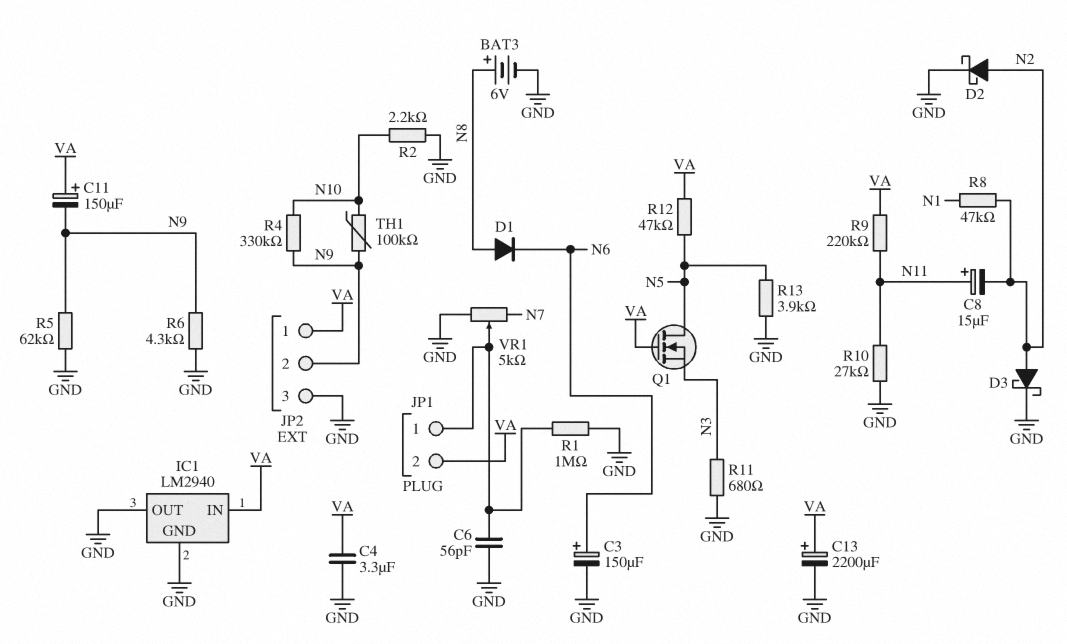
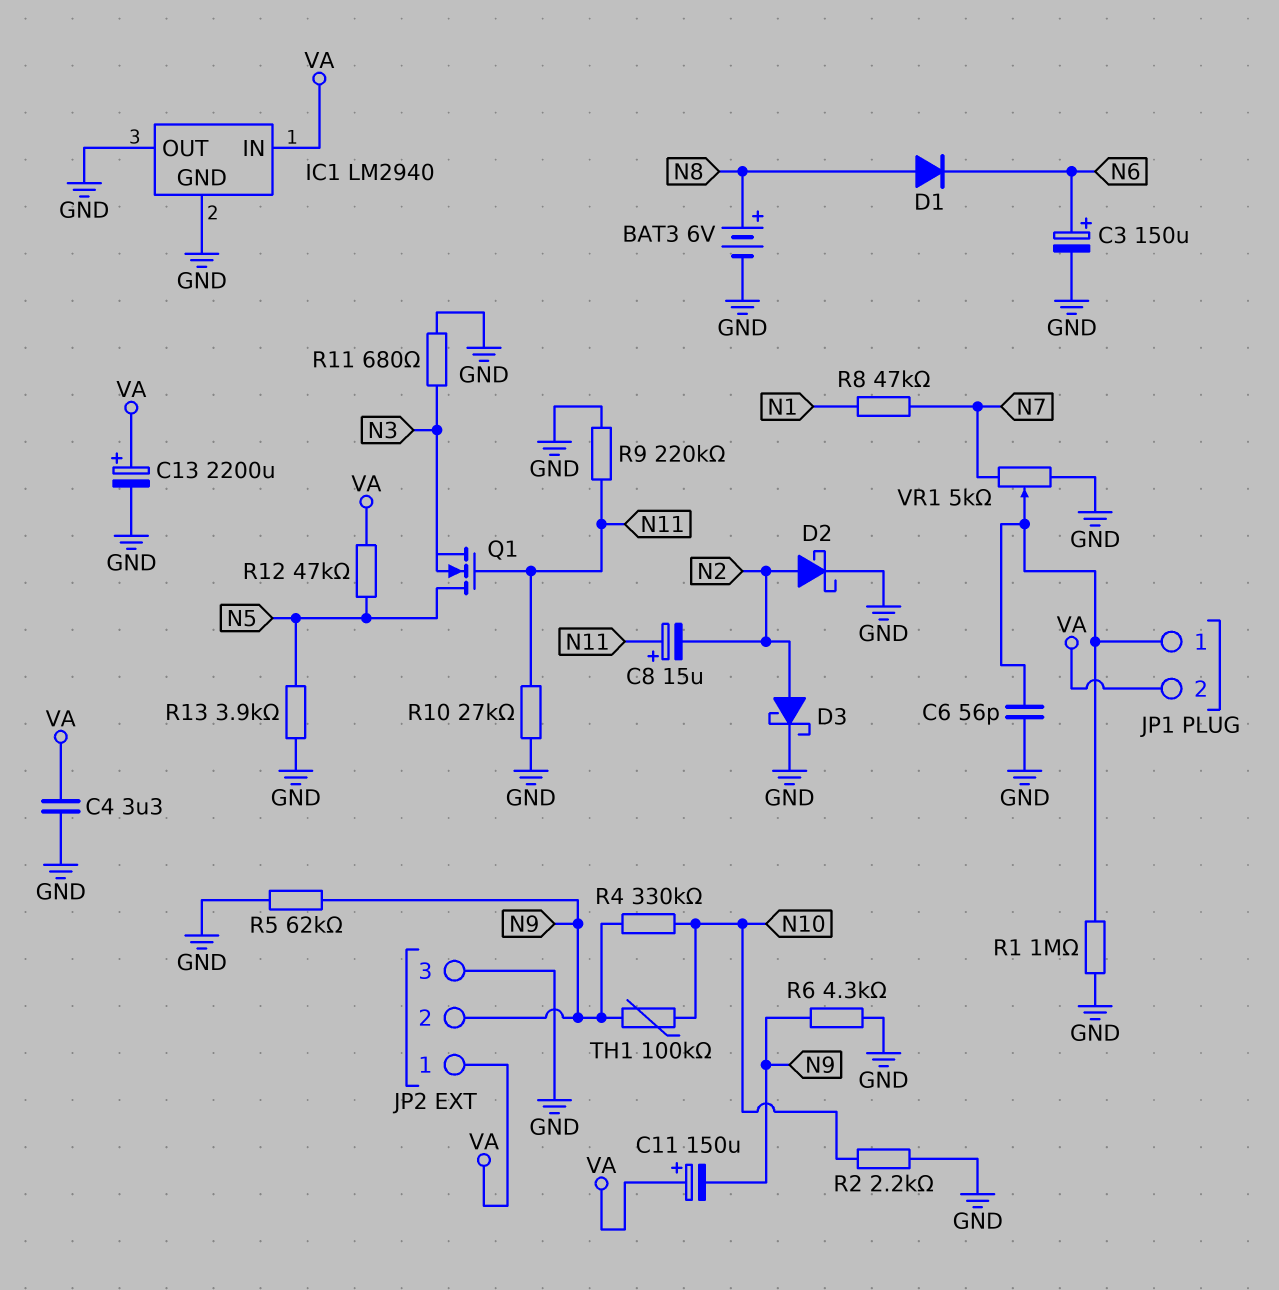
Q1: NMOS (G VA, D N5, S N3) -> NMOS (G N11, D N5, S N3)
R8: 47k (N1, N2) -> 47k (N1, N7)
R9: 220k (N11, VA) -> 220k (GND, N11)

